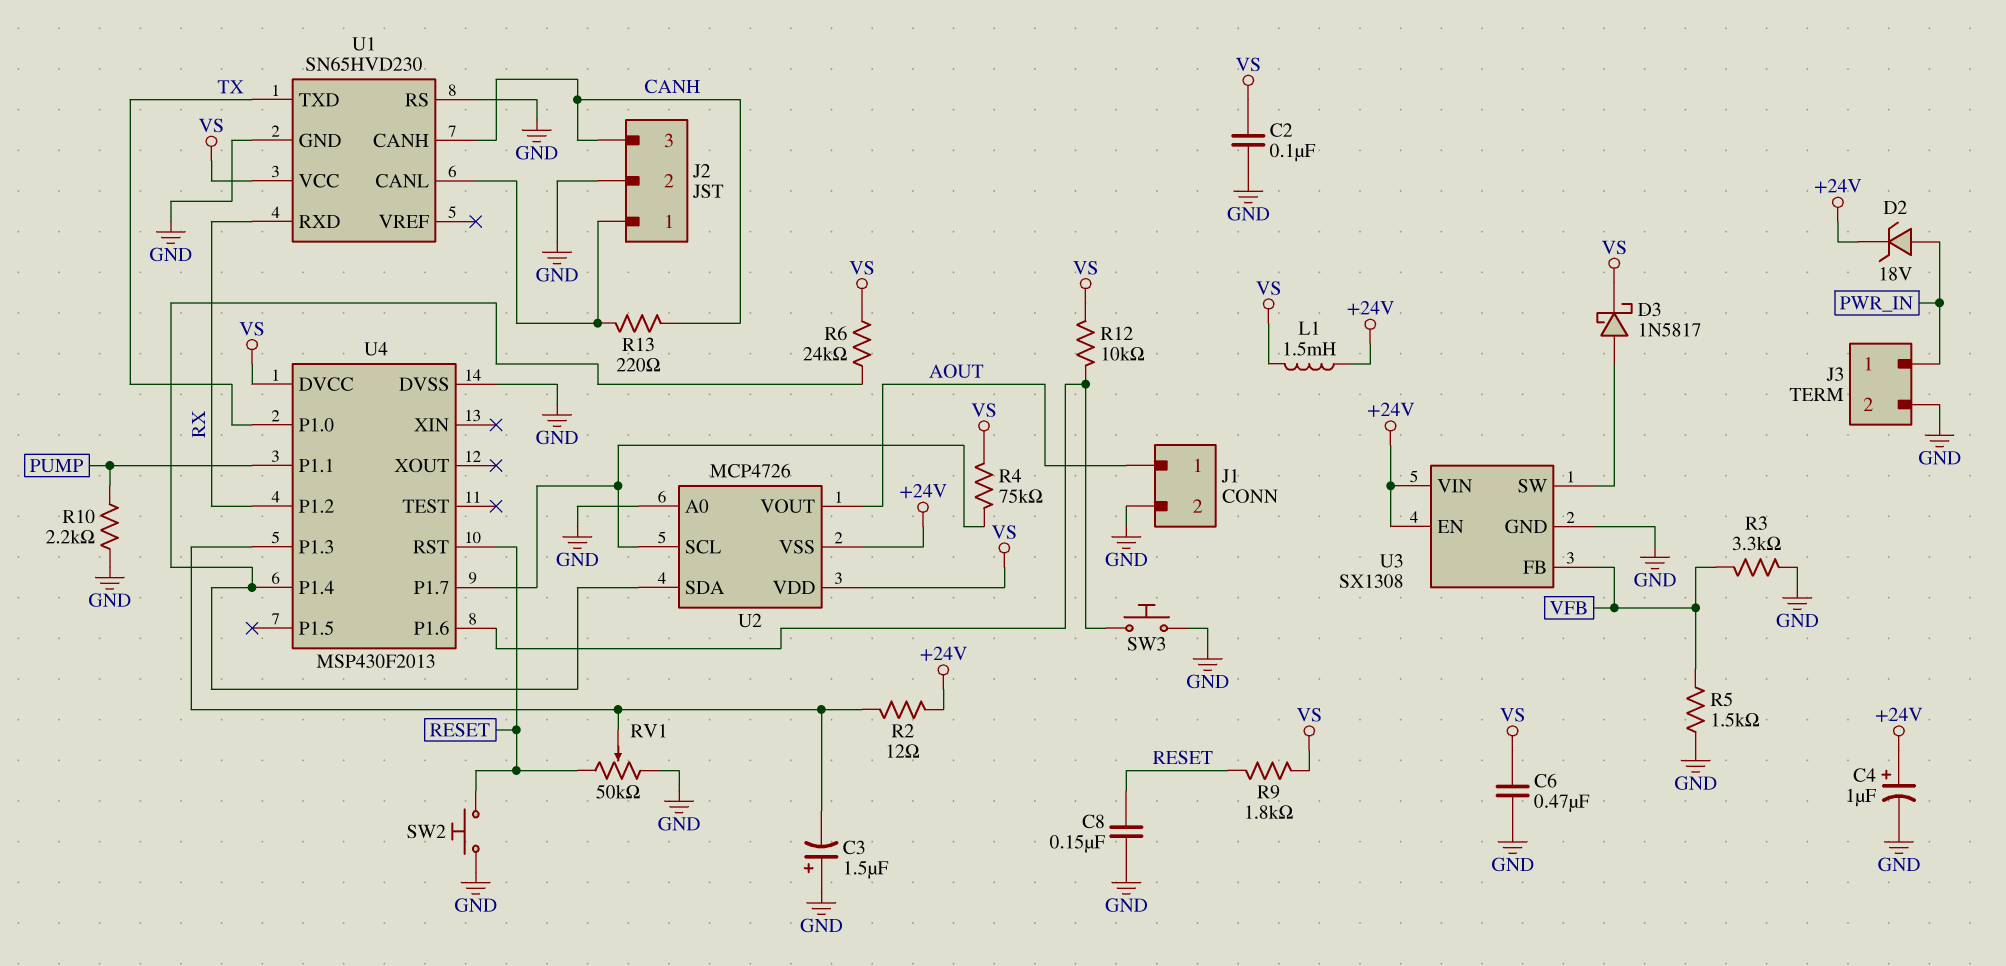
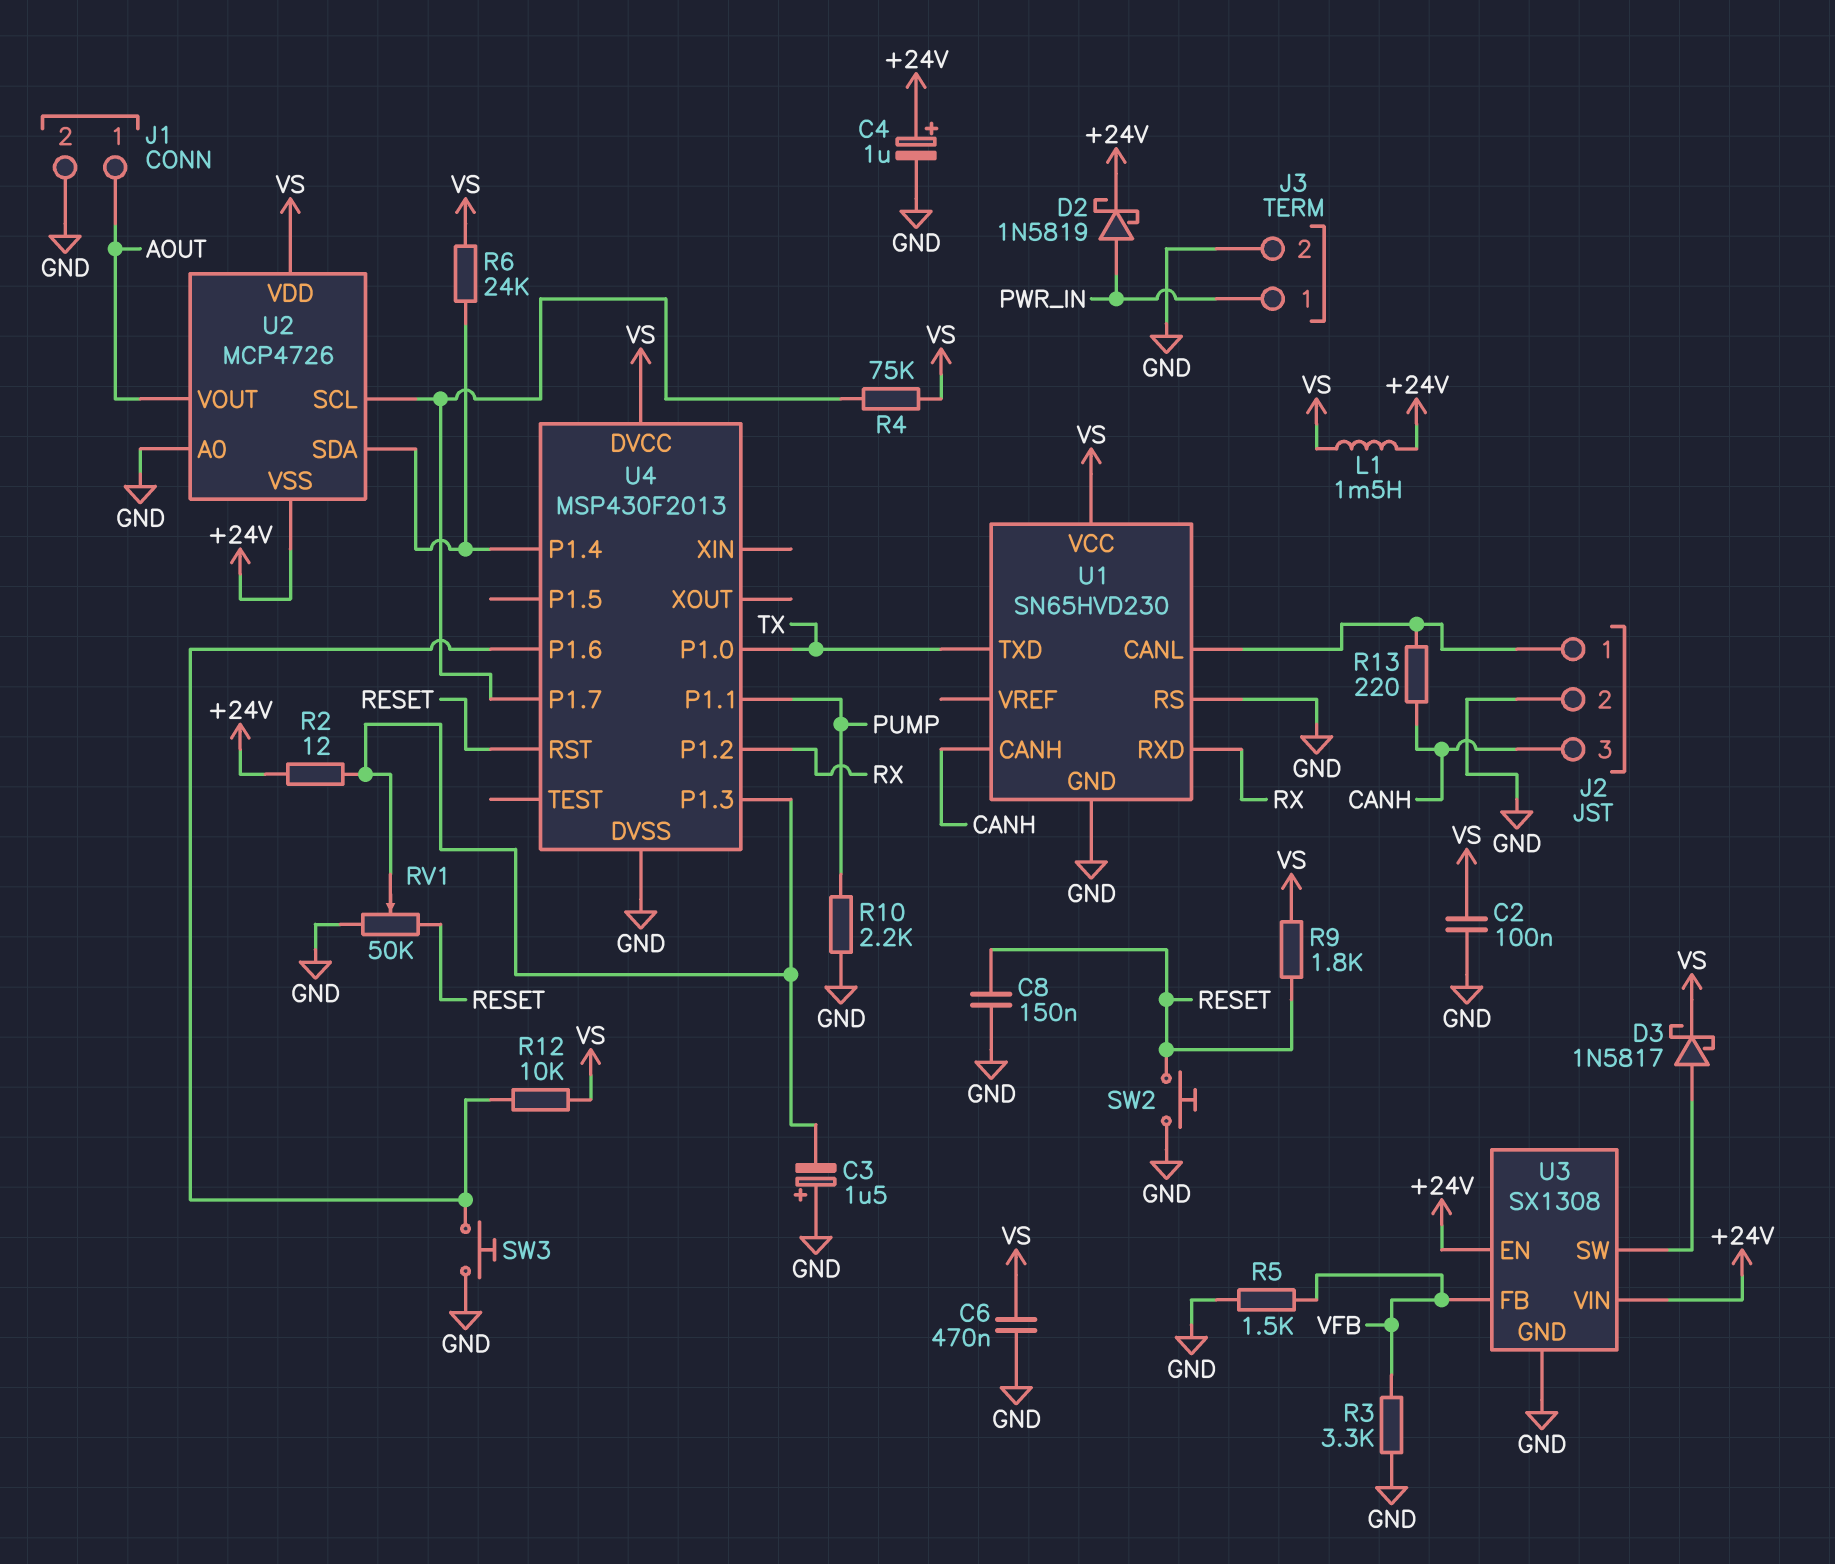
D2: zener 18V (A PWR_IN, K +24V) -> schottky 1N5819 (A PWR_IN, K +24V)

